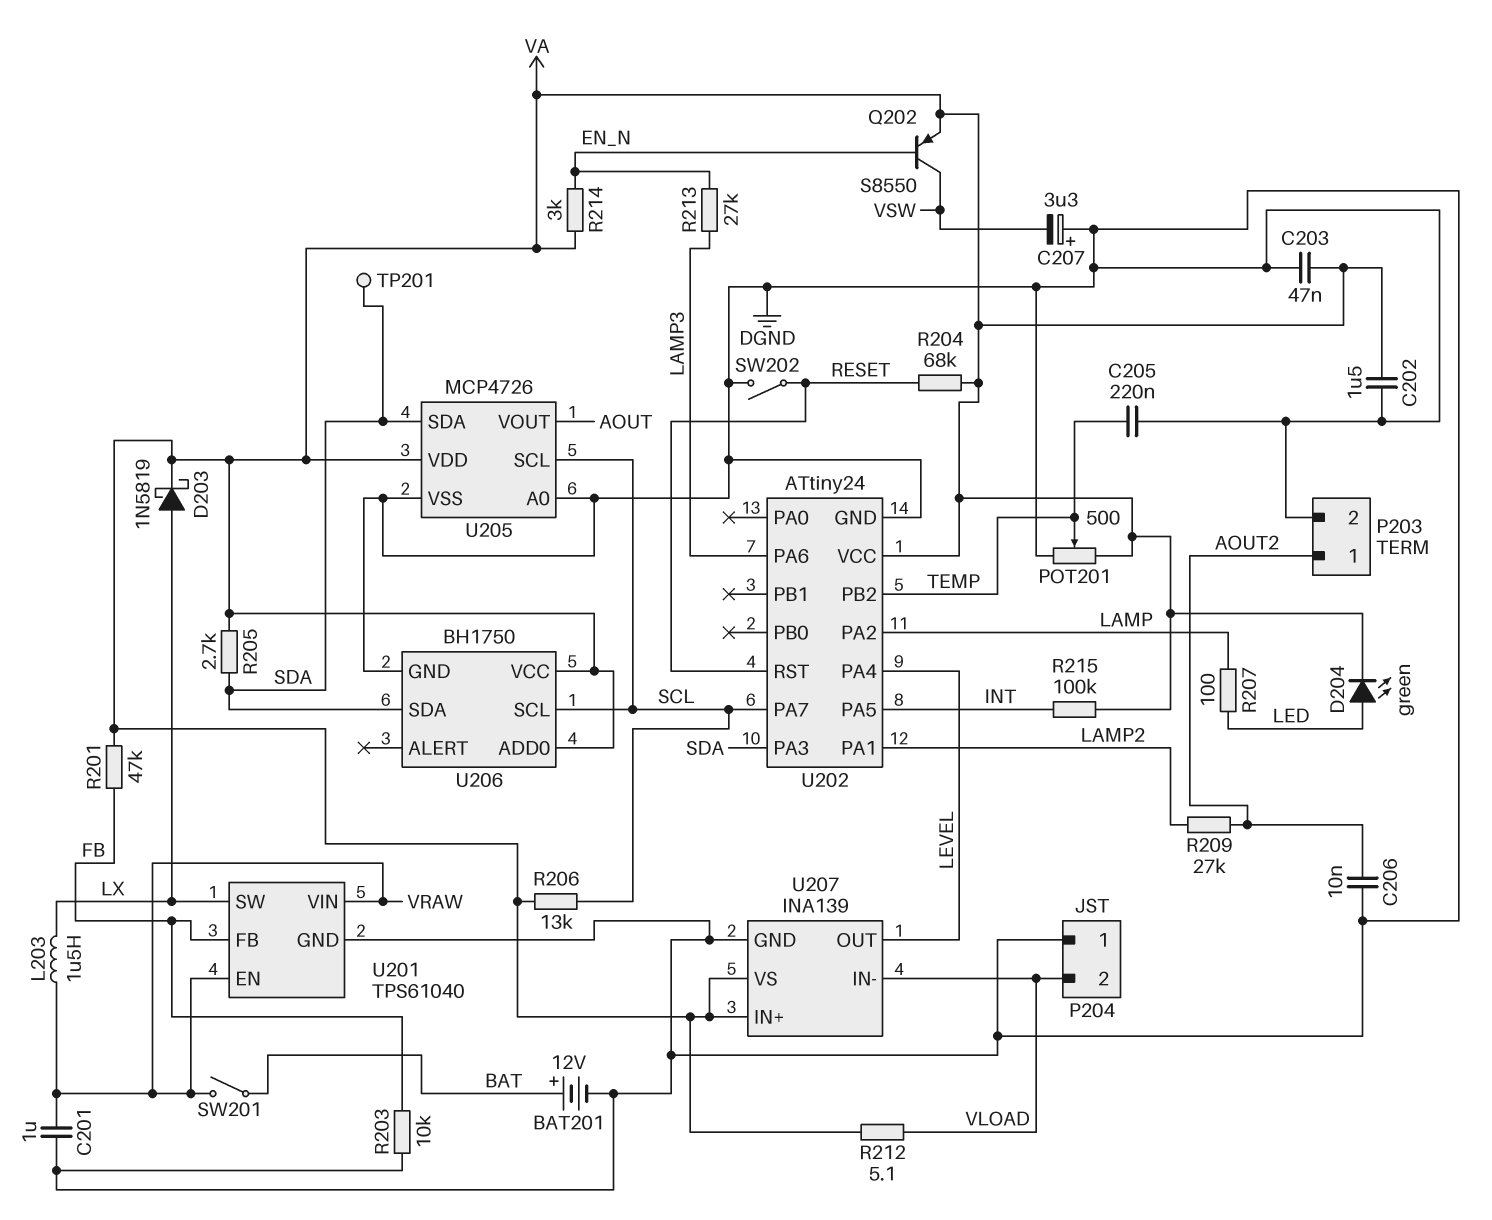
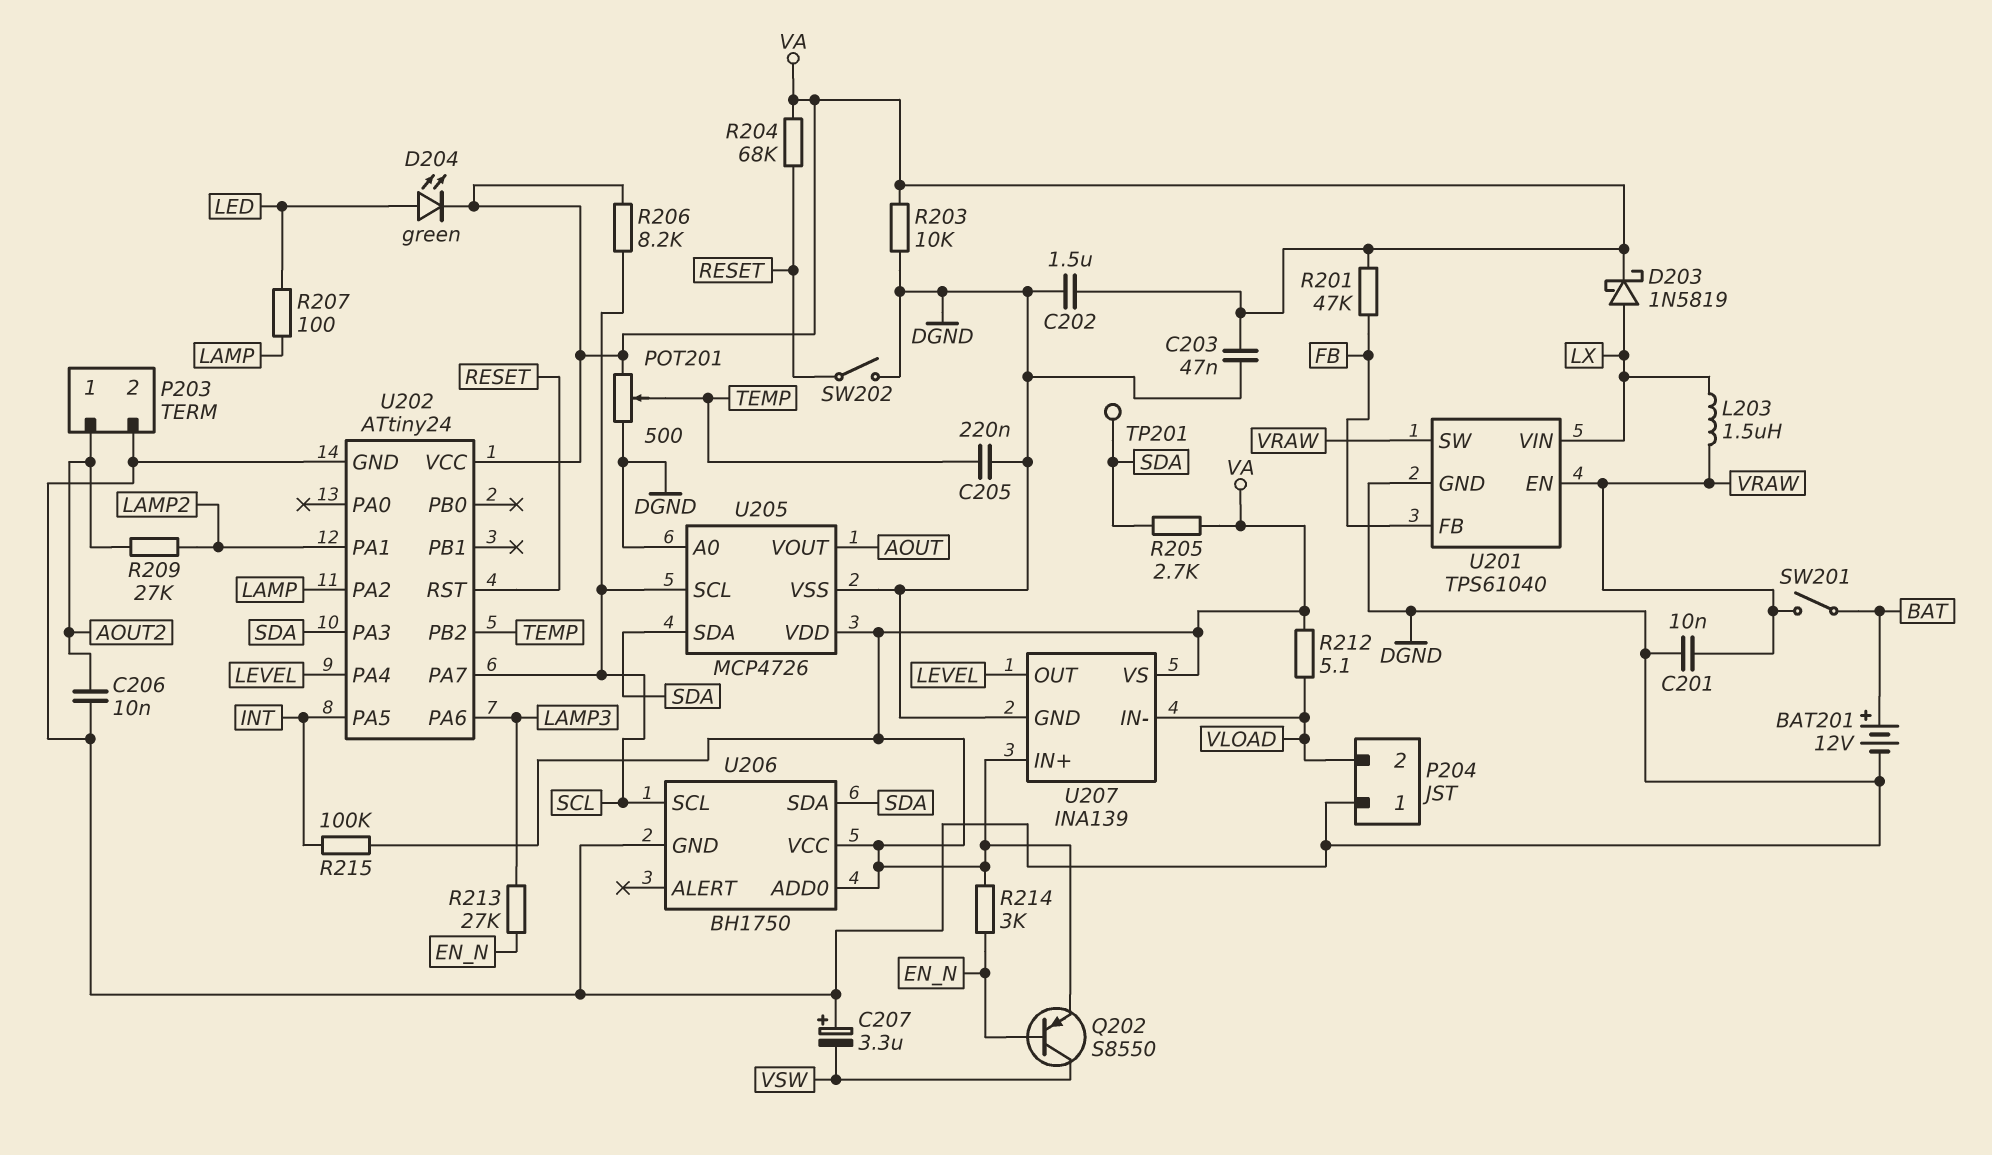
C201: 1uF (DGND, VRAW) -> 10nF (DGND, VRAW)
R203: 10k (DGND, FB) -> 10k (DGND, VA)
R206: 13k (SCL, VA) -> 8.2k (SCL, VA)
U201 pin SW: LX -> VRAW
U201 pin VIN: VRAW -> LX

